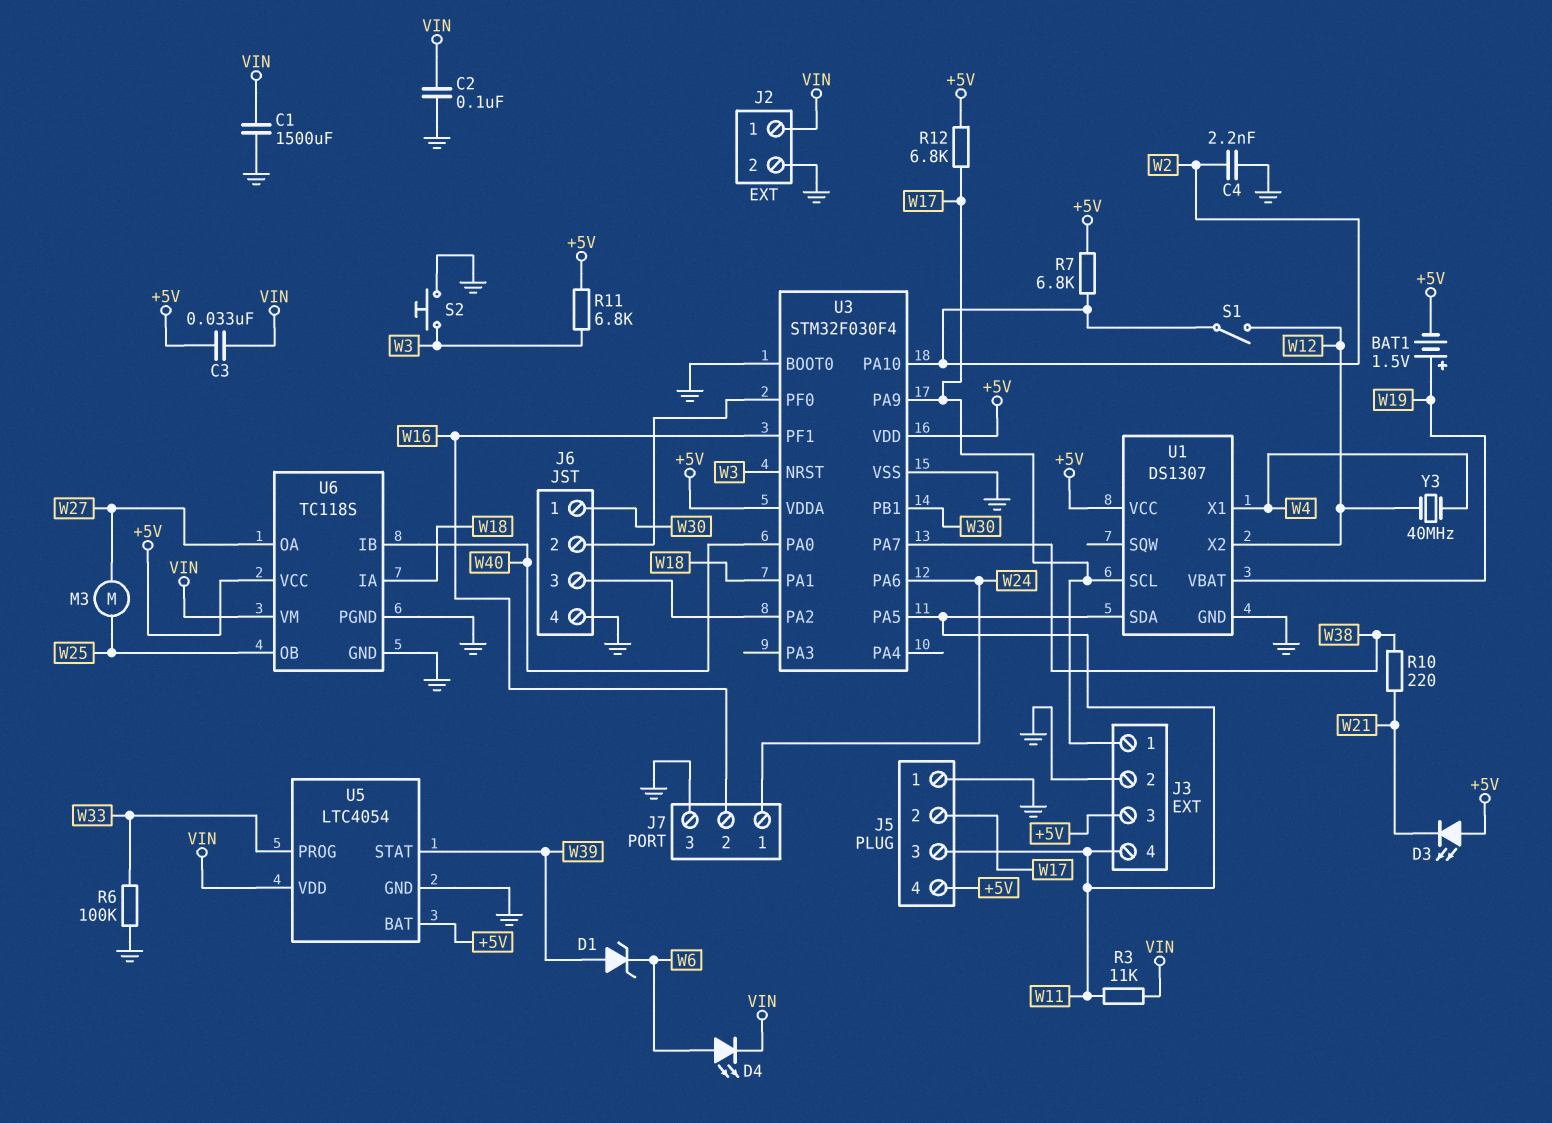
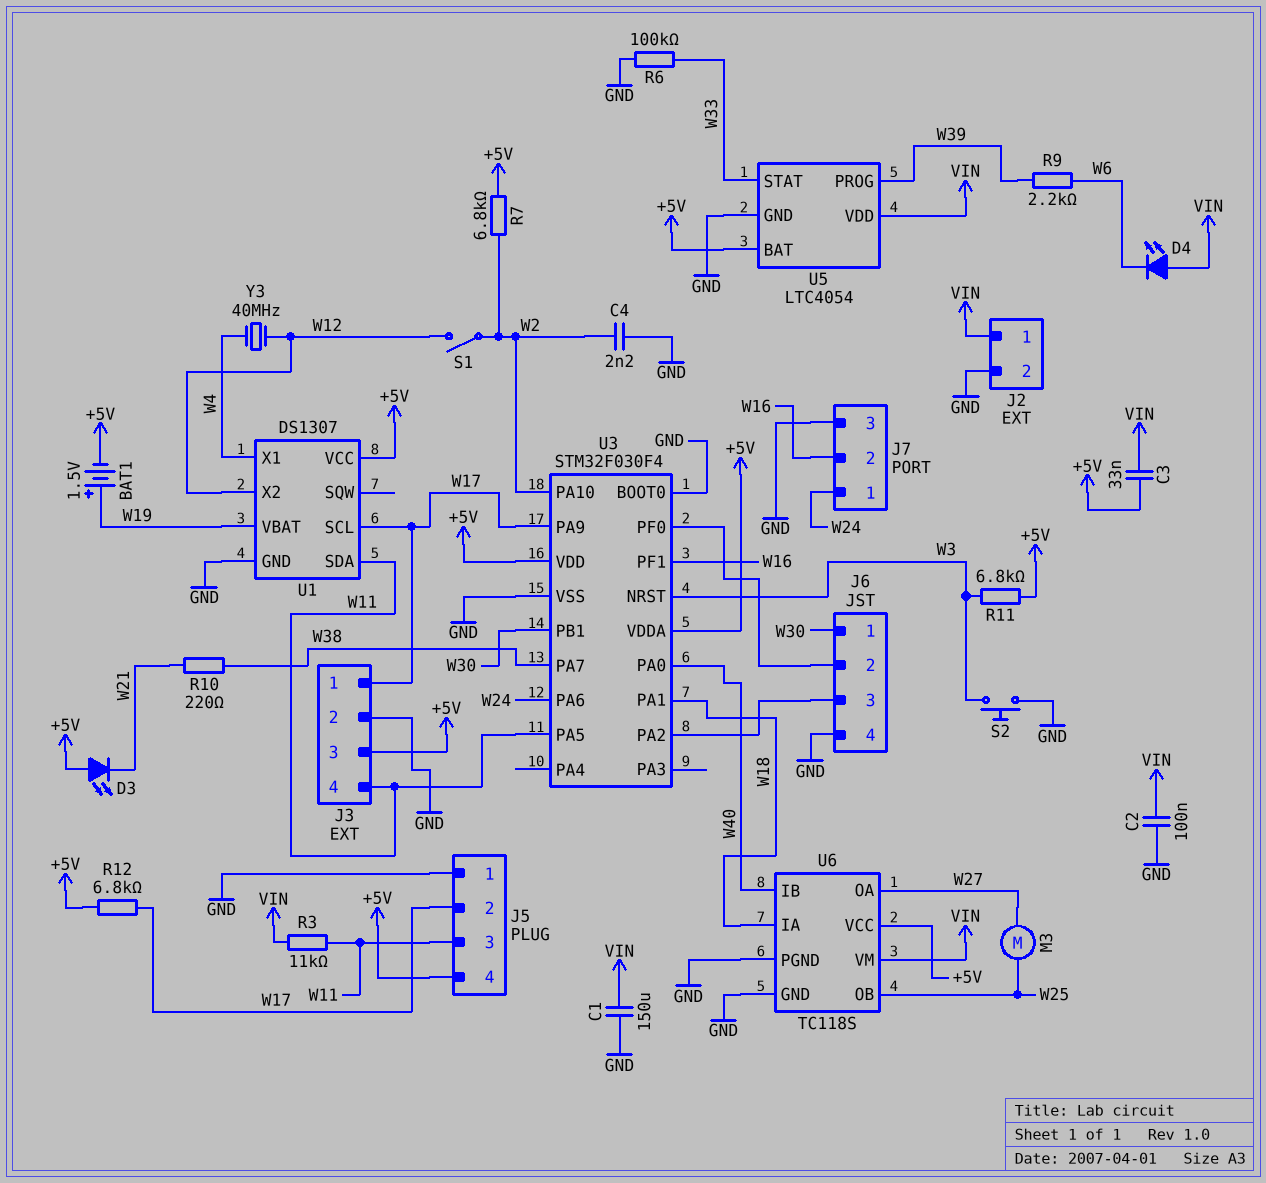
C1: 1500uF (GND, VIN) -> 150uF (GND, VIN)
D1: zener (A W39, K W6) -> none
D4: LED (A W6, K VIN) -> LED (A VIN, K W6)
R9: none -> 2.2k (W6, W39)
U5 pin PROG: W33 -> W39
U5 pin STAT: W39 -> W33

